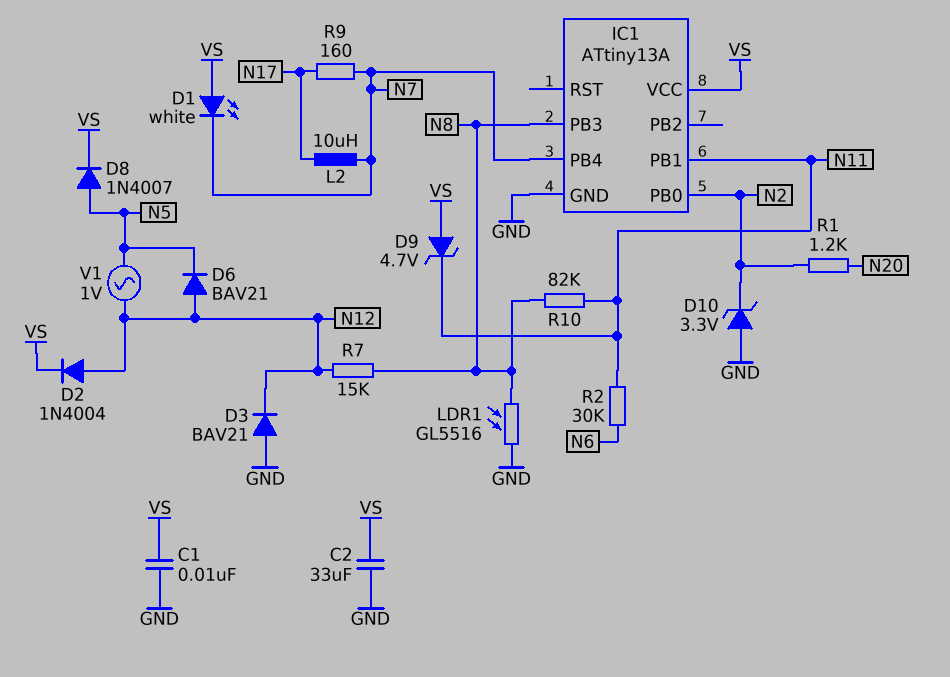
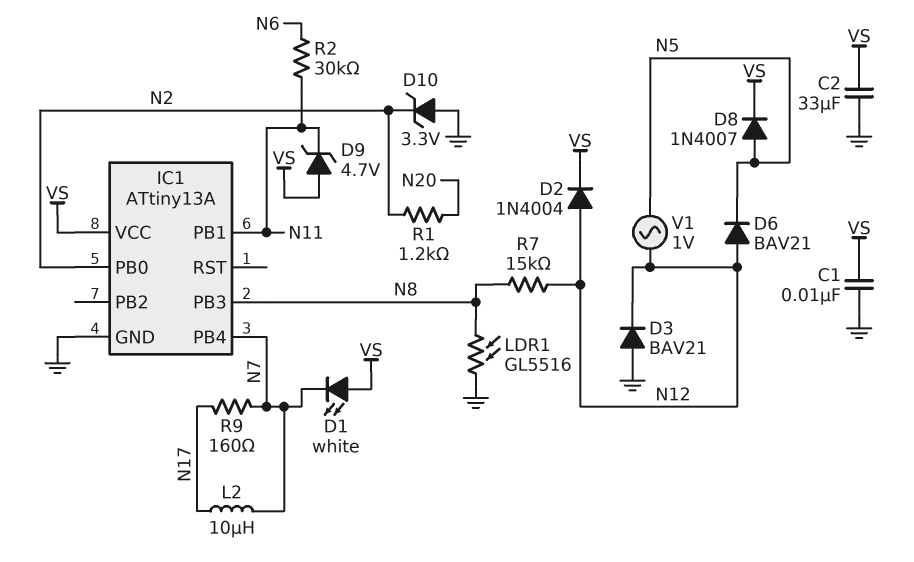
R10: 82k (N8, N11) -> none

